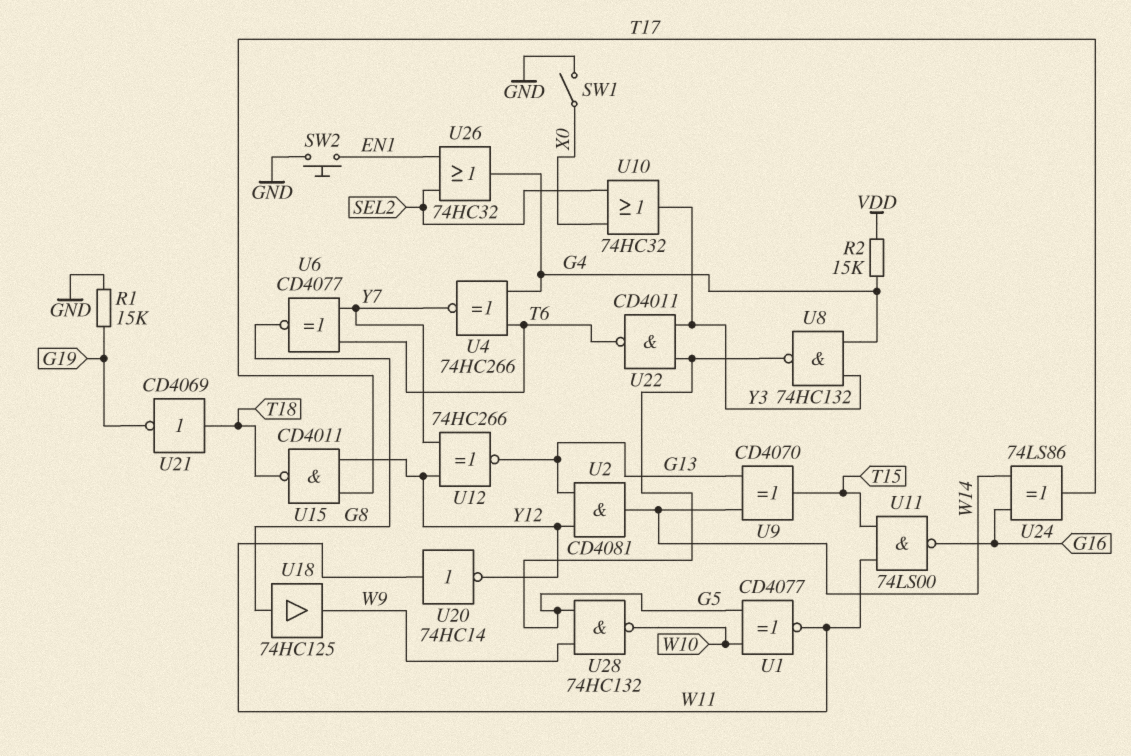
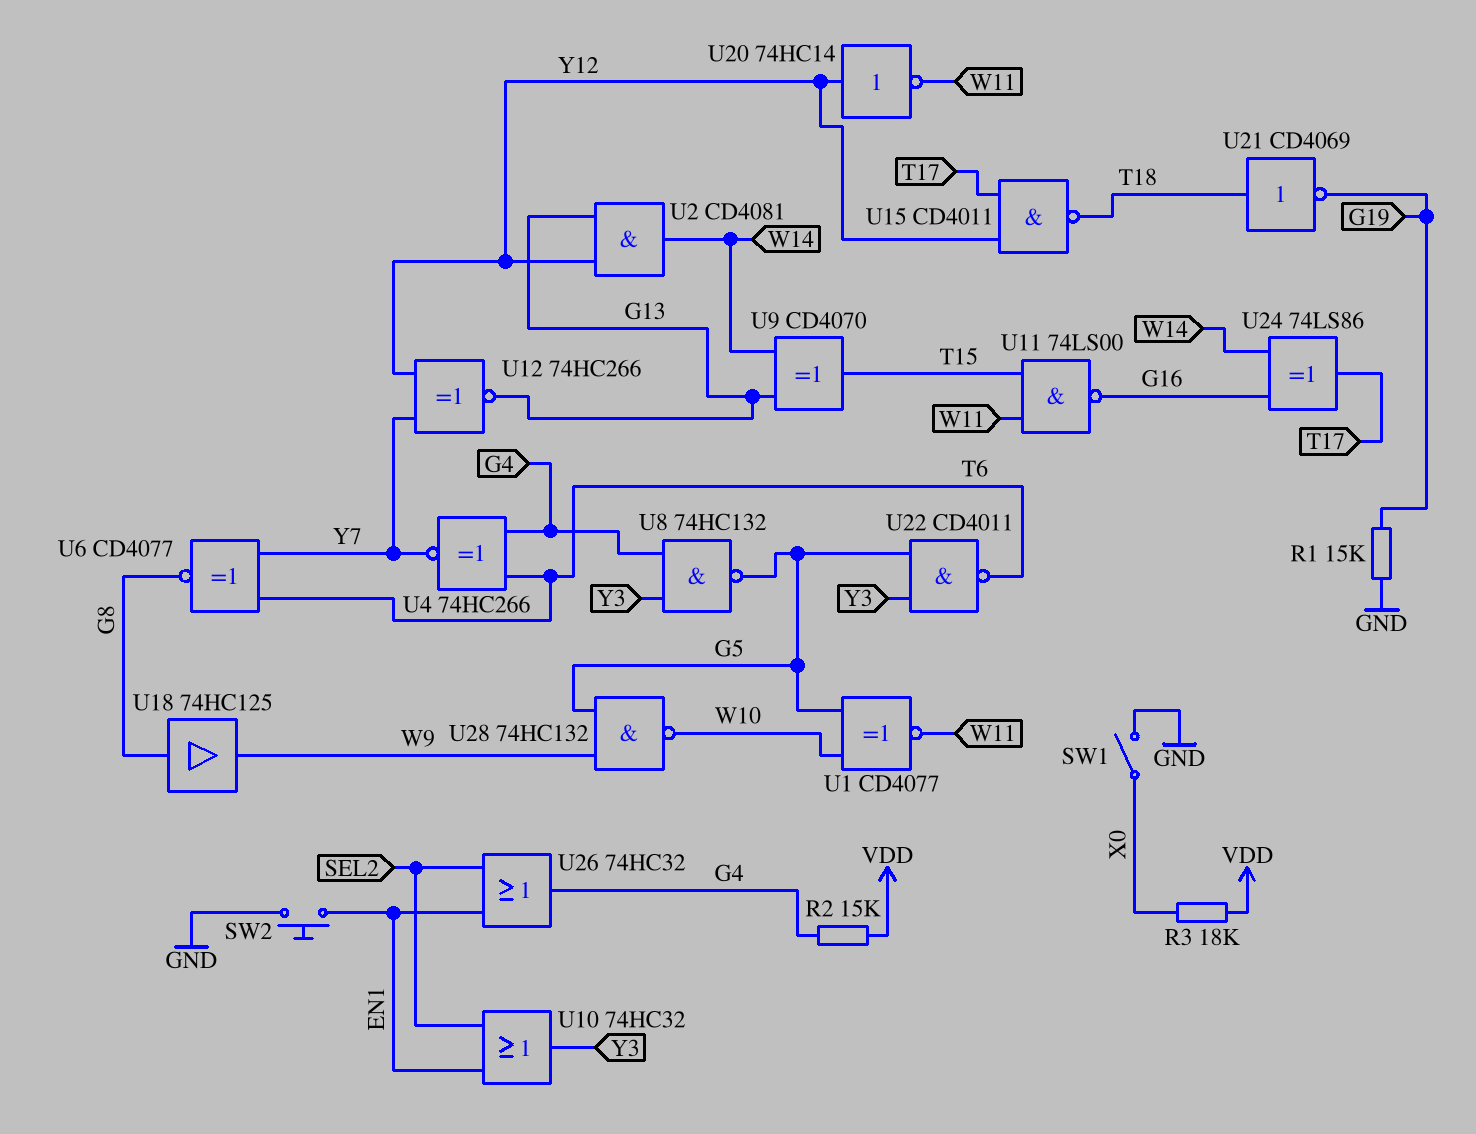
R3: none -> 18k (VDD, X0)
U10: OR 74HC32 (in SEL2, in X0, out Y3) -> OR 74HC32 (in EN1, in SEL2, out Y3)
U20: NOT 74HC14 (in W11, out Y12) -> NOT 74HC14 (in Y12, out W11)

